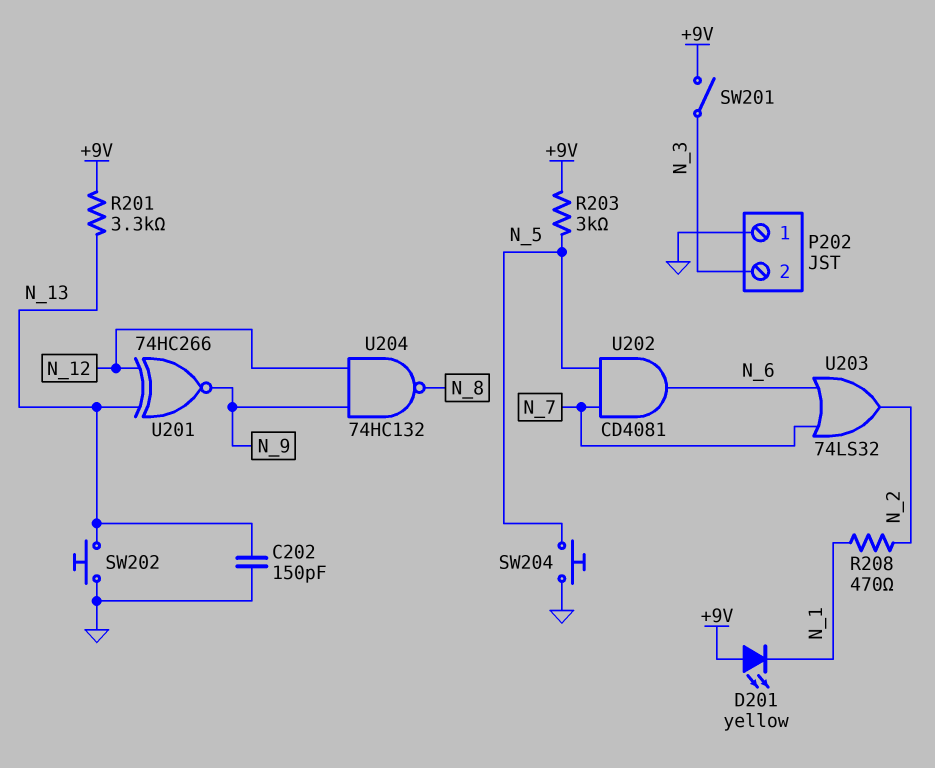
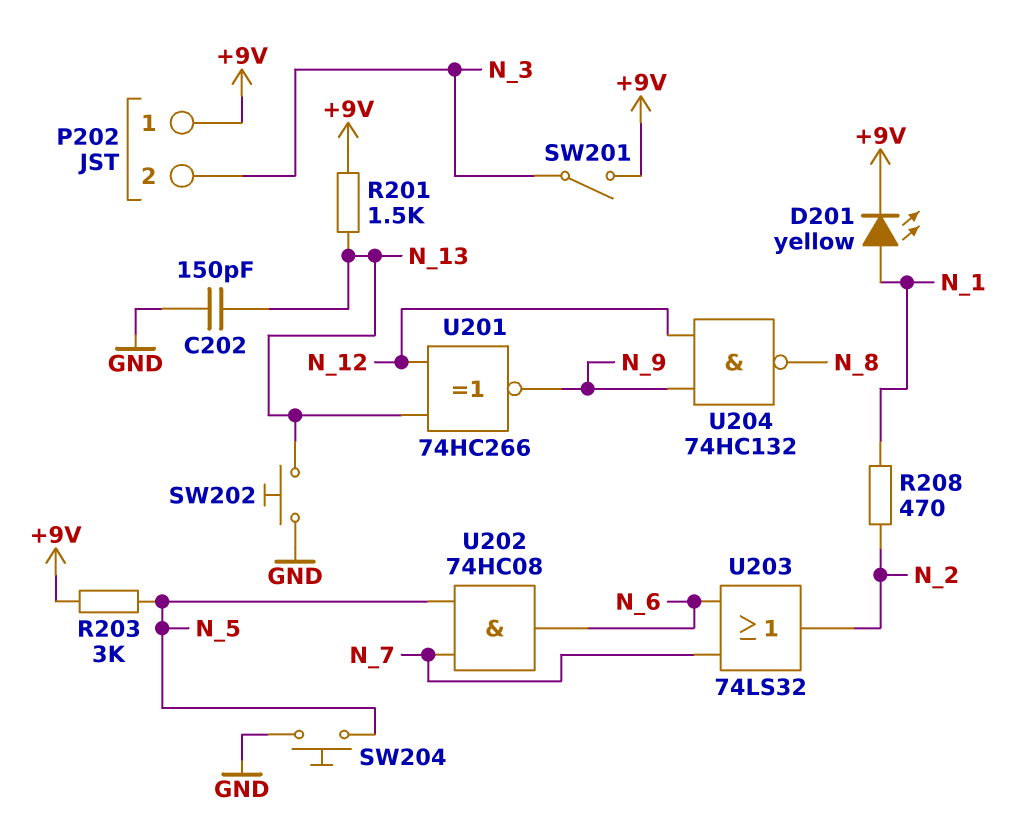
D201: LED yellow (A +9V, K N_1) -> LED yellow (A N_1, K +9V)
P202 pin 1: GND -> +9V
R201: 3.3k (+9V, N_13) -> 1.5k (+9V, N_13)
U202: AND CD4081 (in N_5, in N_7, out N_6) -> AND 74HC08 (in N_5, in N_7, out N_6)

